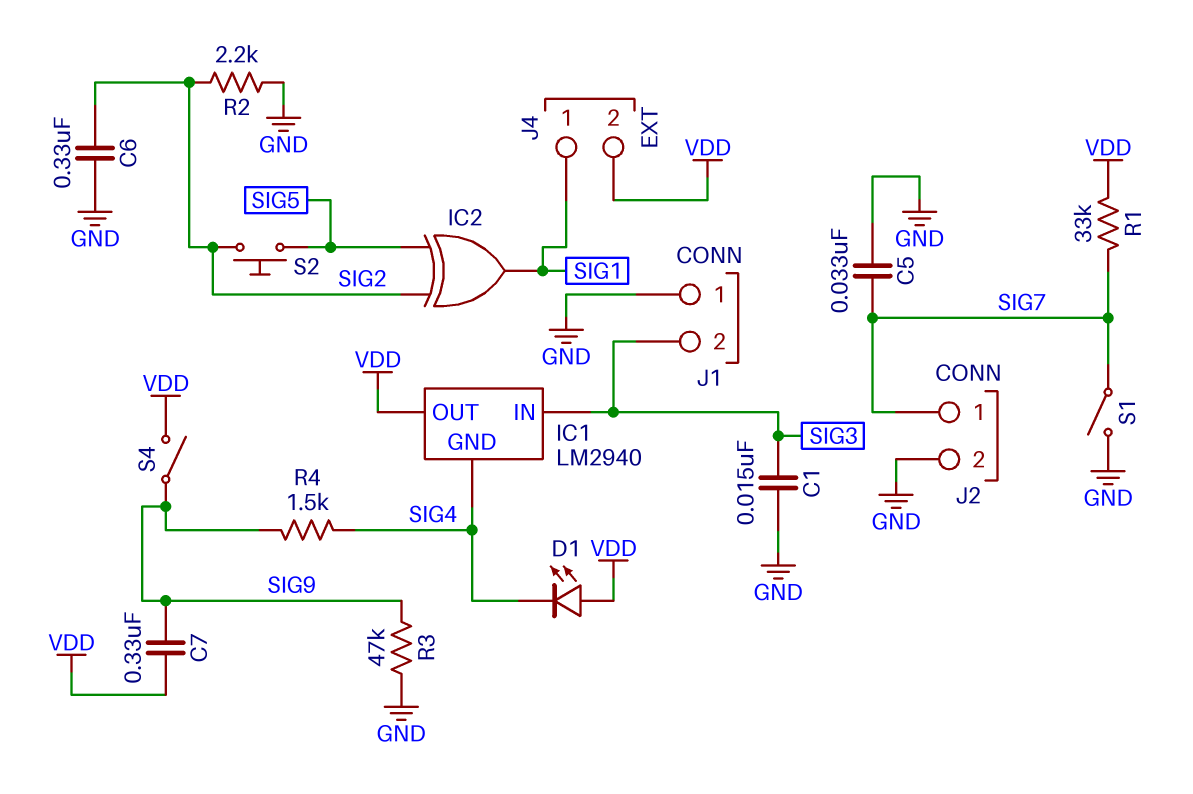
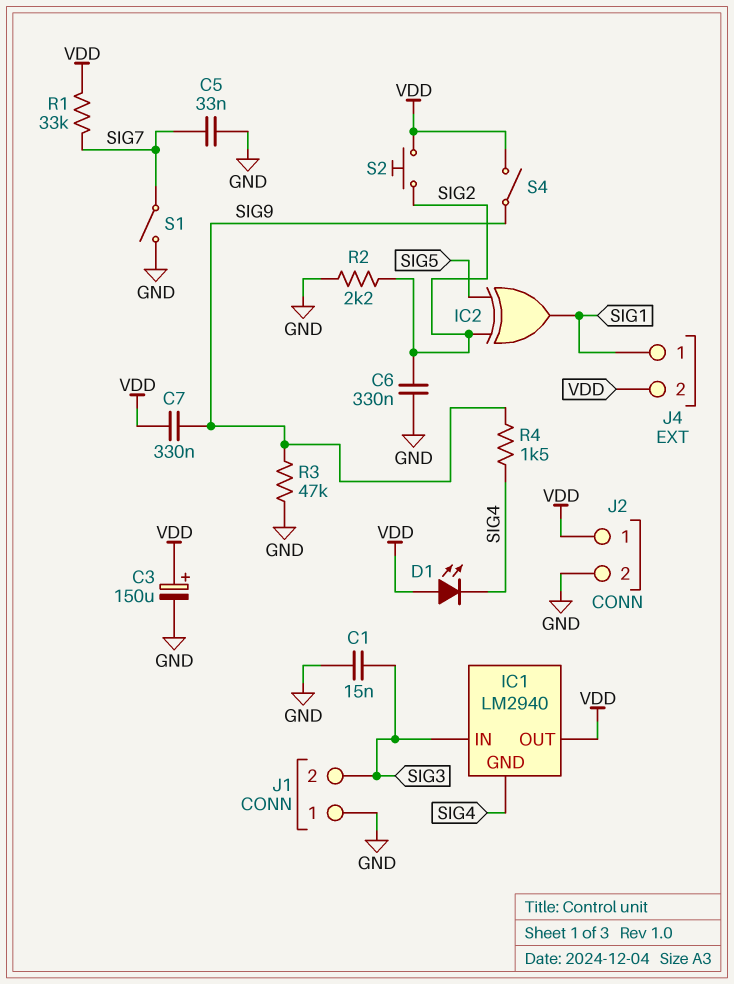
C3: none -> 150uF (plus VDD, minus GND)
J2 pin 1: SIG7 -> VDD
S2: button (SIG2, SIG5) -> button (SIG2, VDD)

